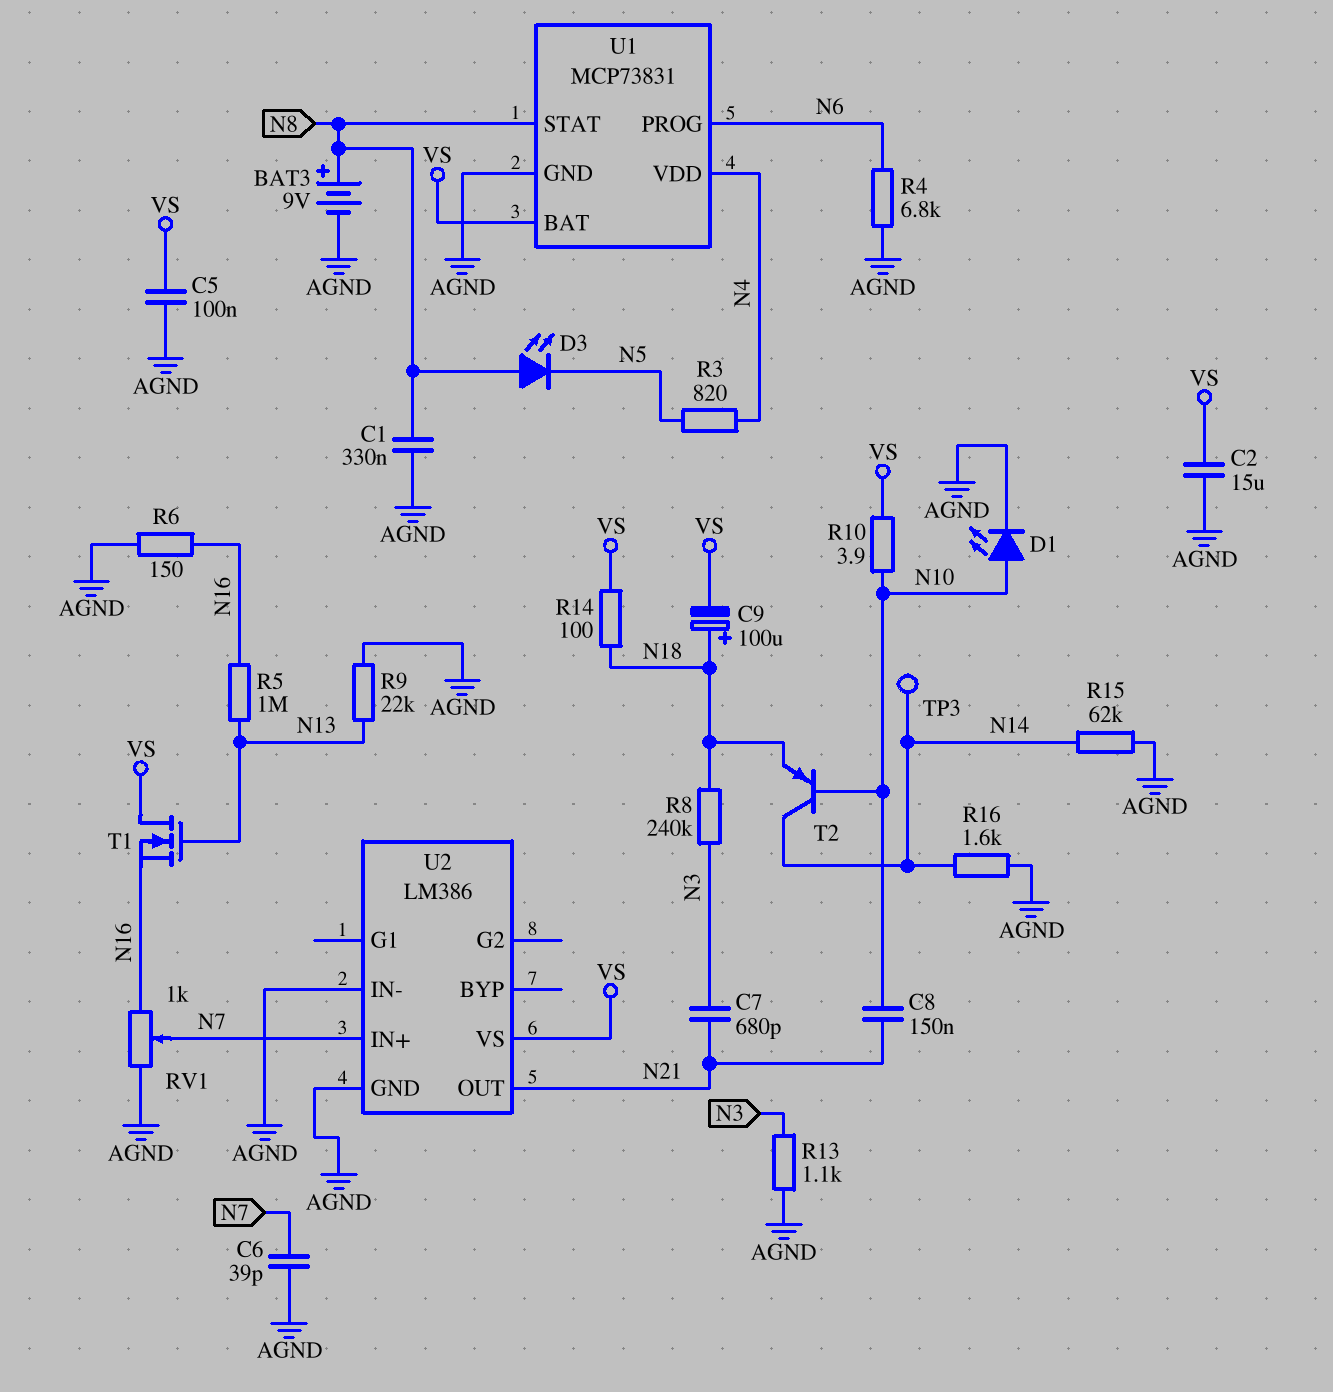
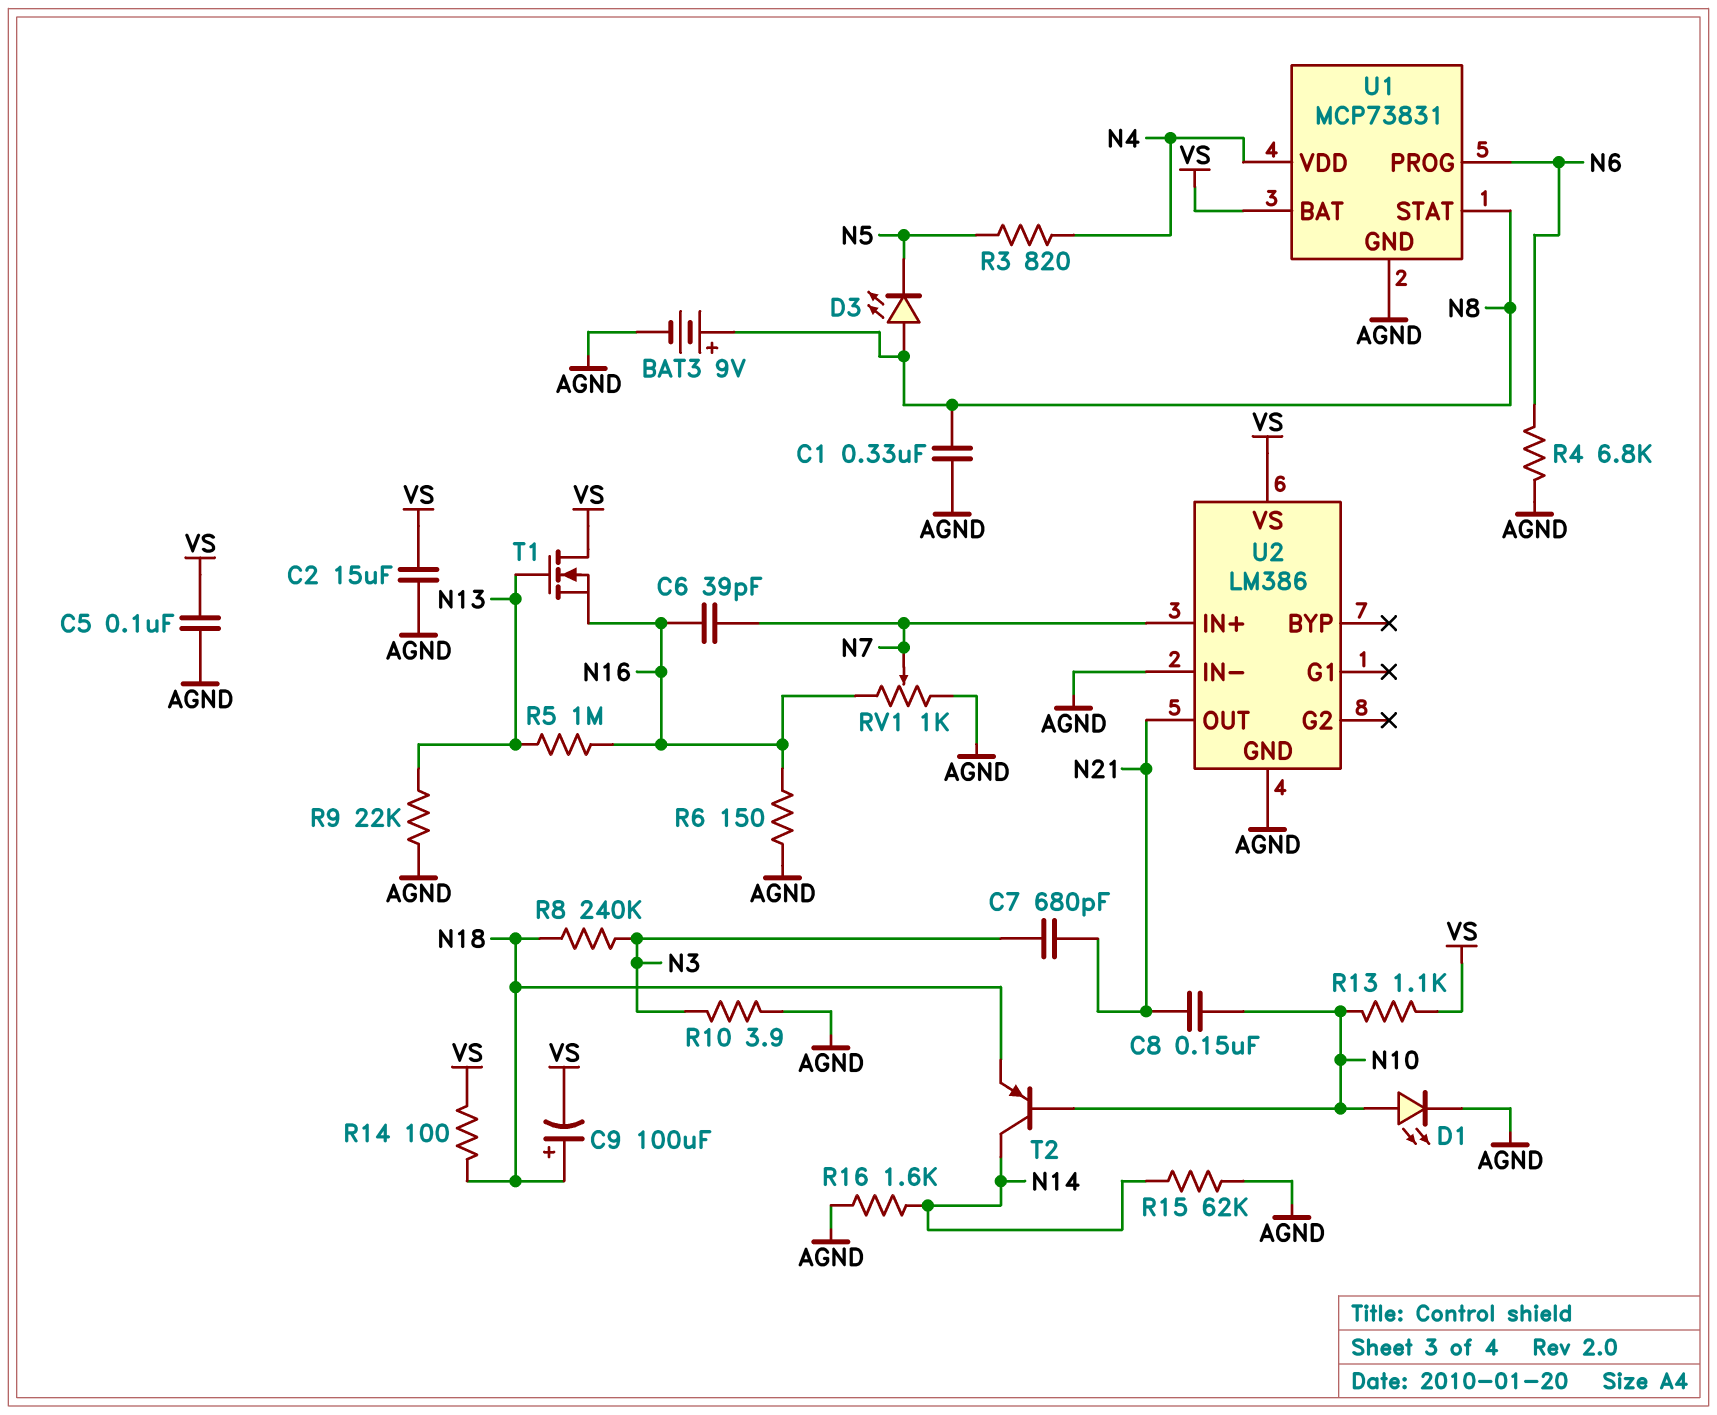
C6: 39pF (AGND, N7) -> 39pF (N7, N16)
R10: 3.9 (N10, VS) -> 3.9 (AGND, N3)
R13: 1.1k (AGND, N3) -> 1.1k (N10, VS)
TP3: test point (N14) -> none

